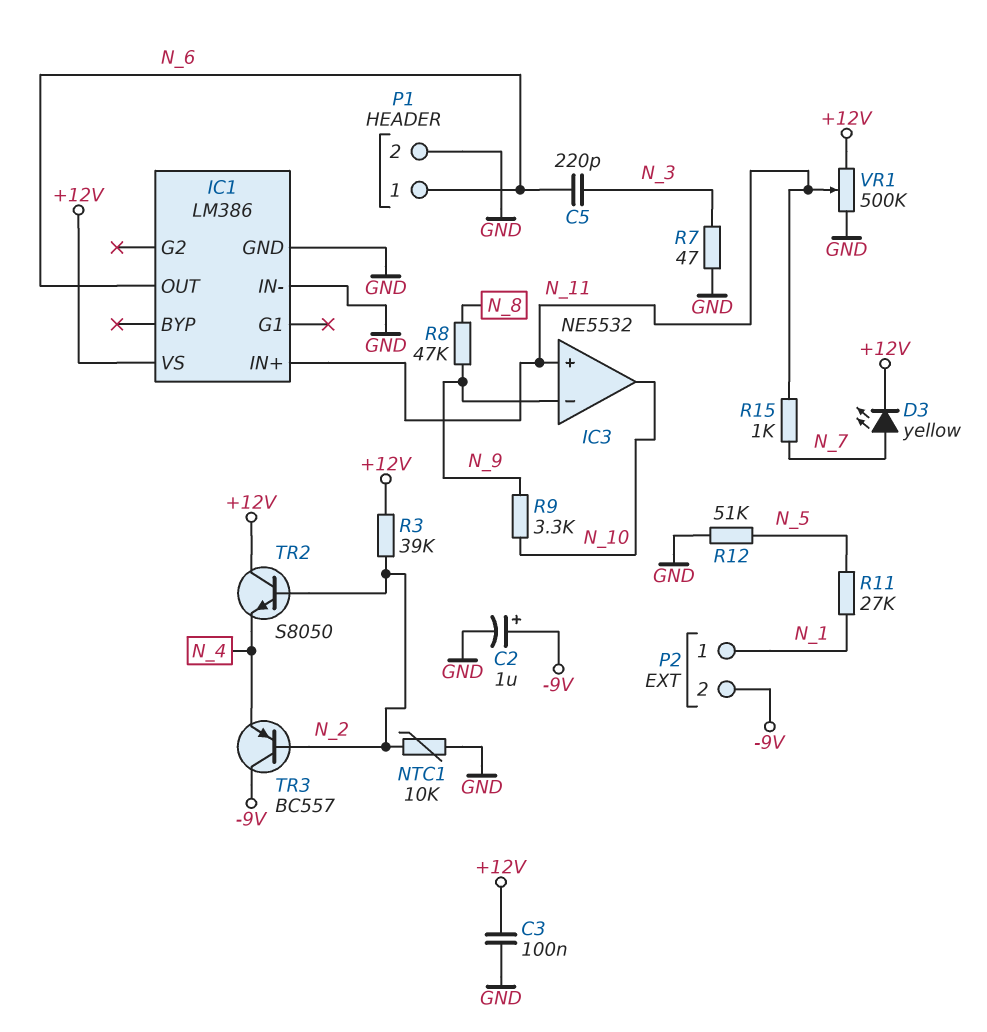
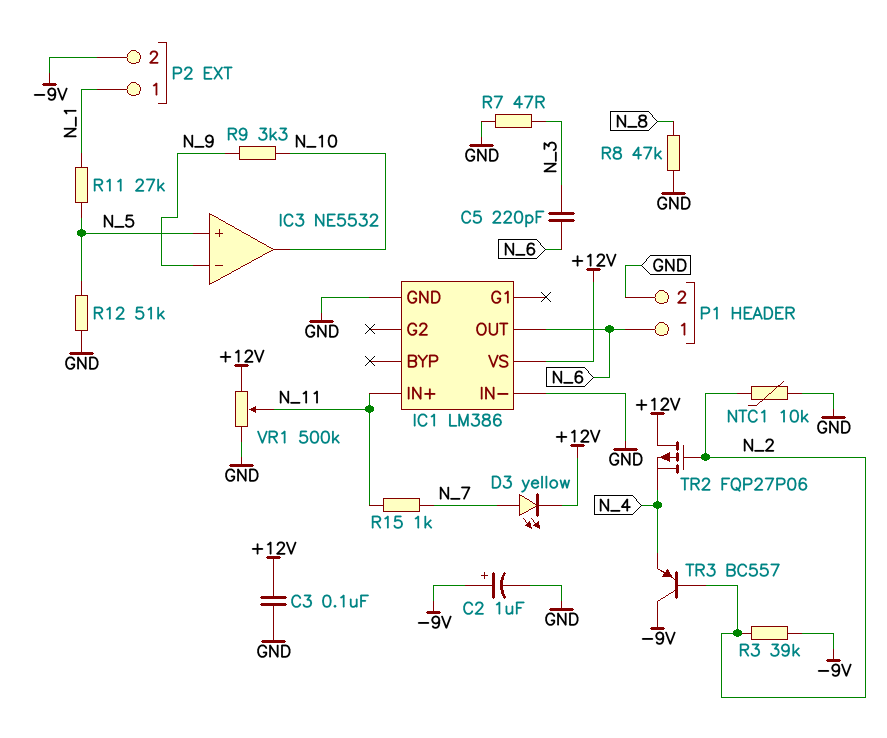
IC3 pin in+: N_11 -> N_5
R3: 39k (+12V, N_2) -> 39k (-9V, N_2)
R8: 47k (N_8, N_9) -> 47k (GND, N_8)
TR2: NPN S8050 (B N_2, C +12V, E N_4) -> PMOS FQP27P06 (G N_2, D +12V, S N_4)

